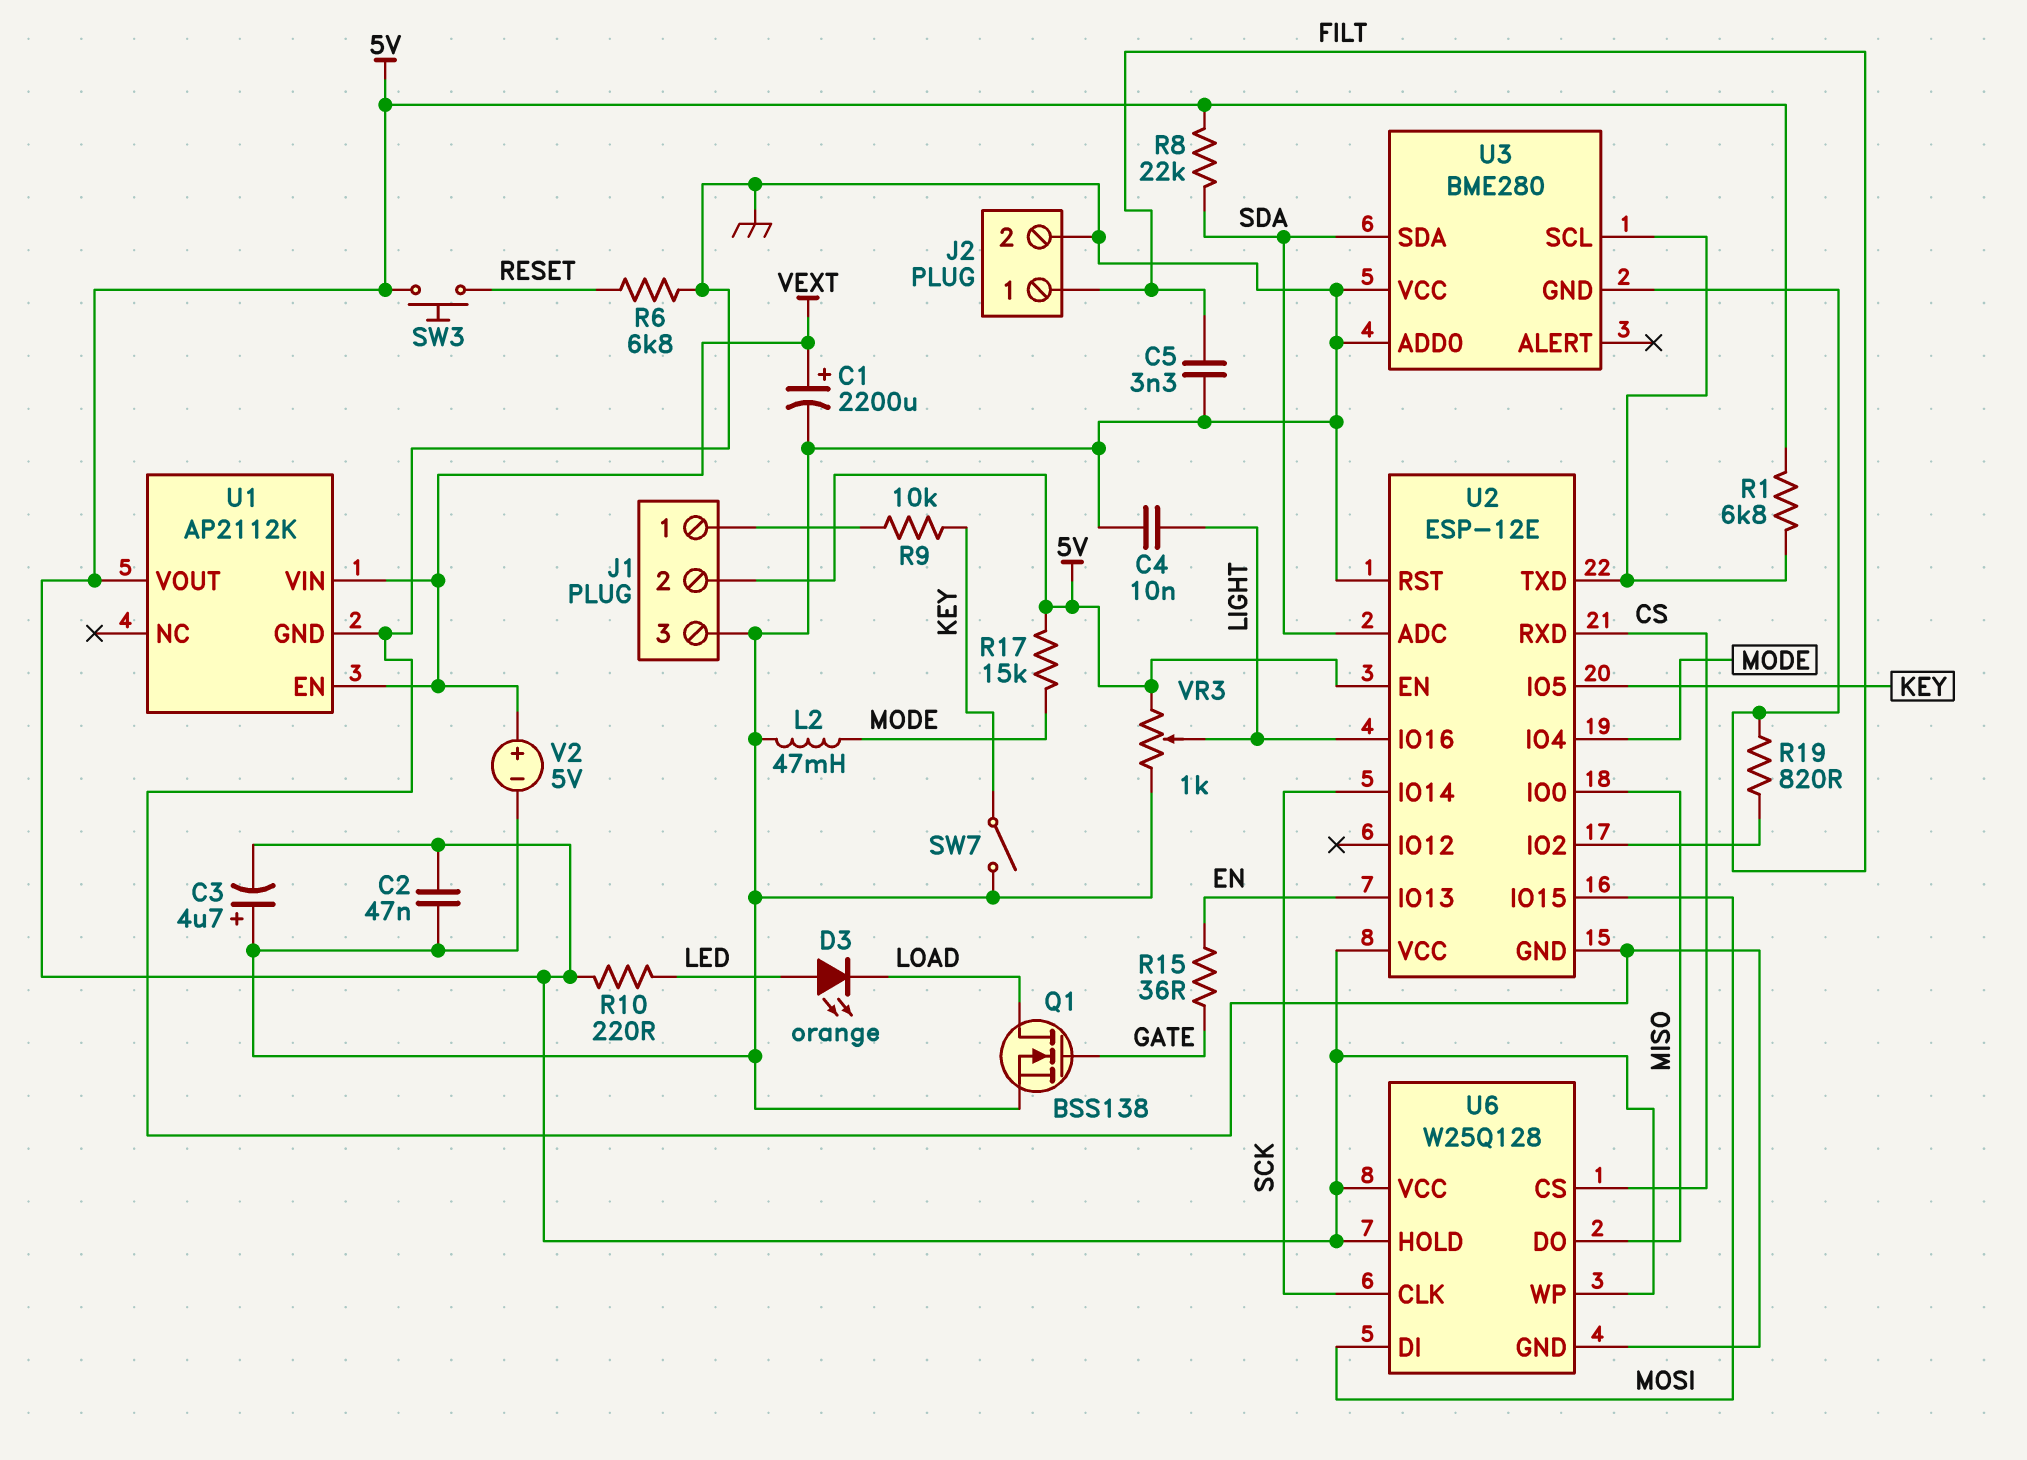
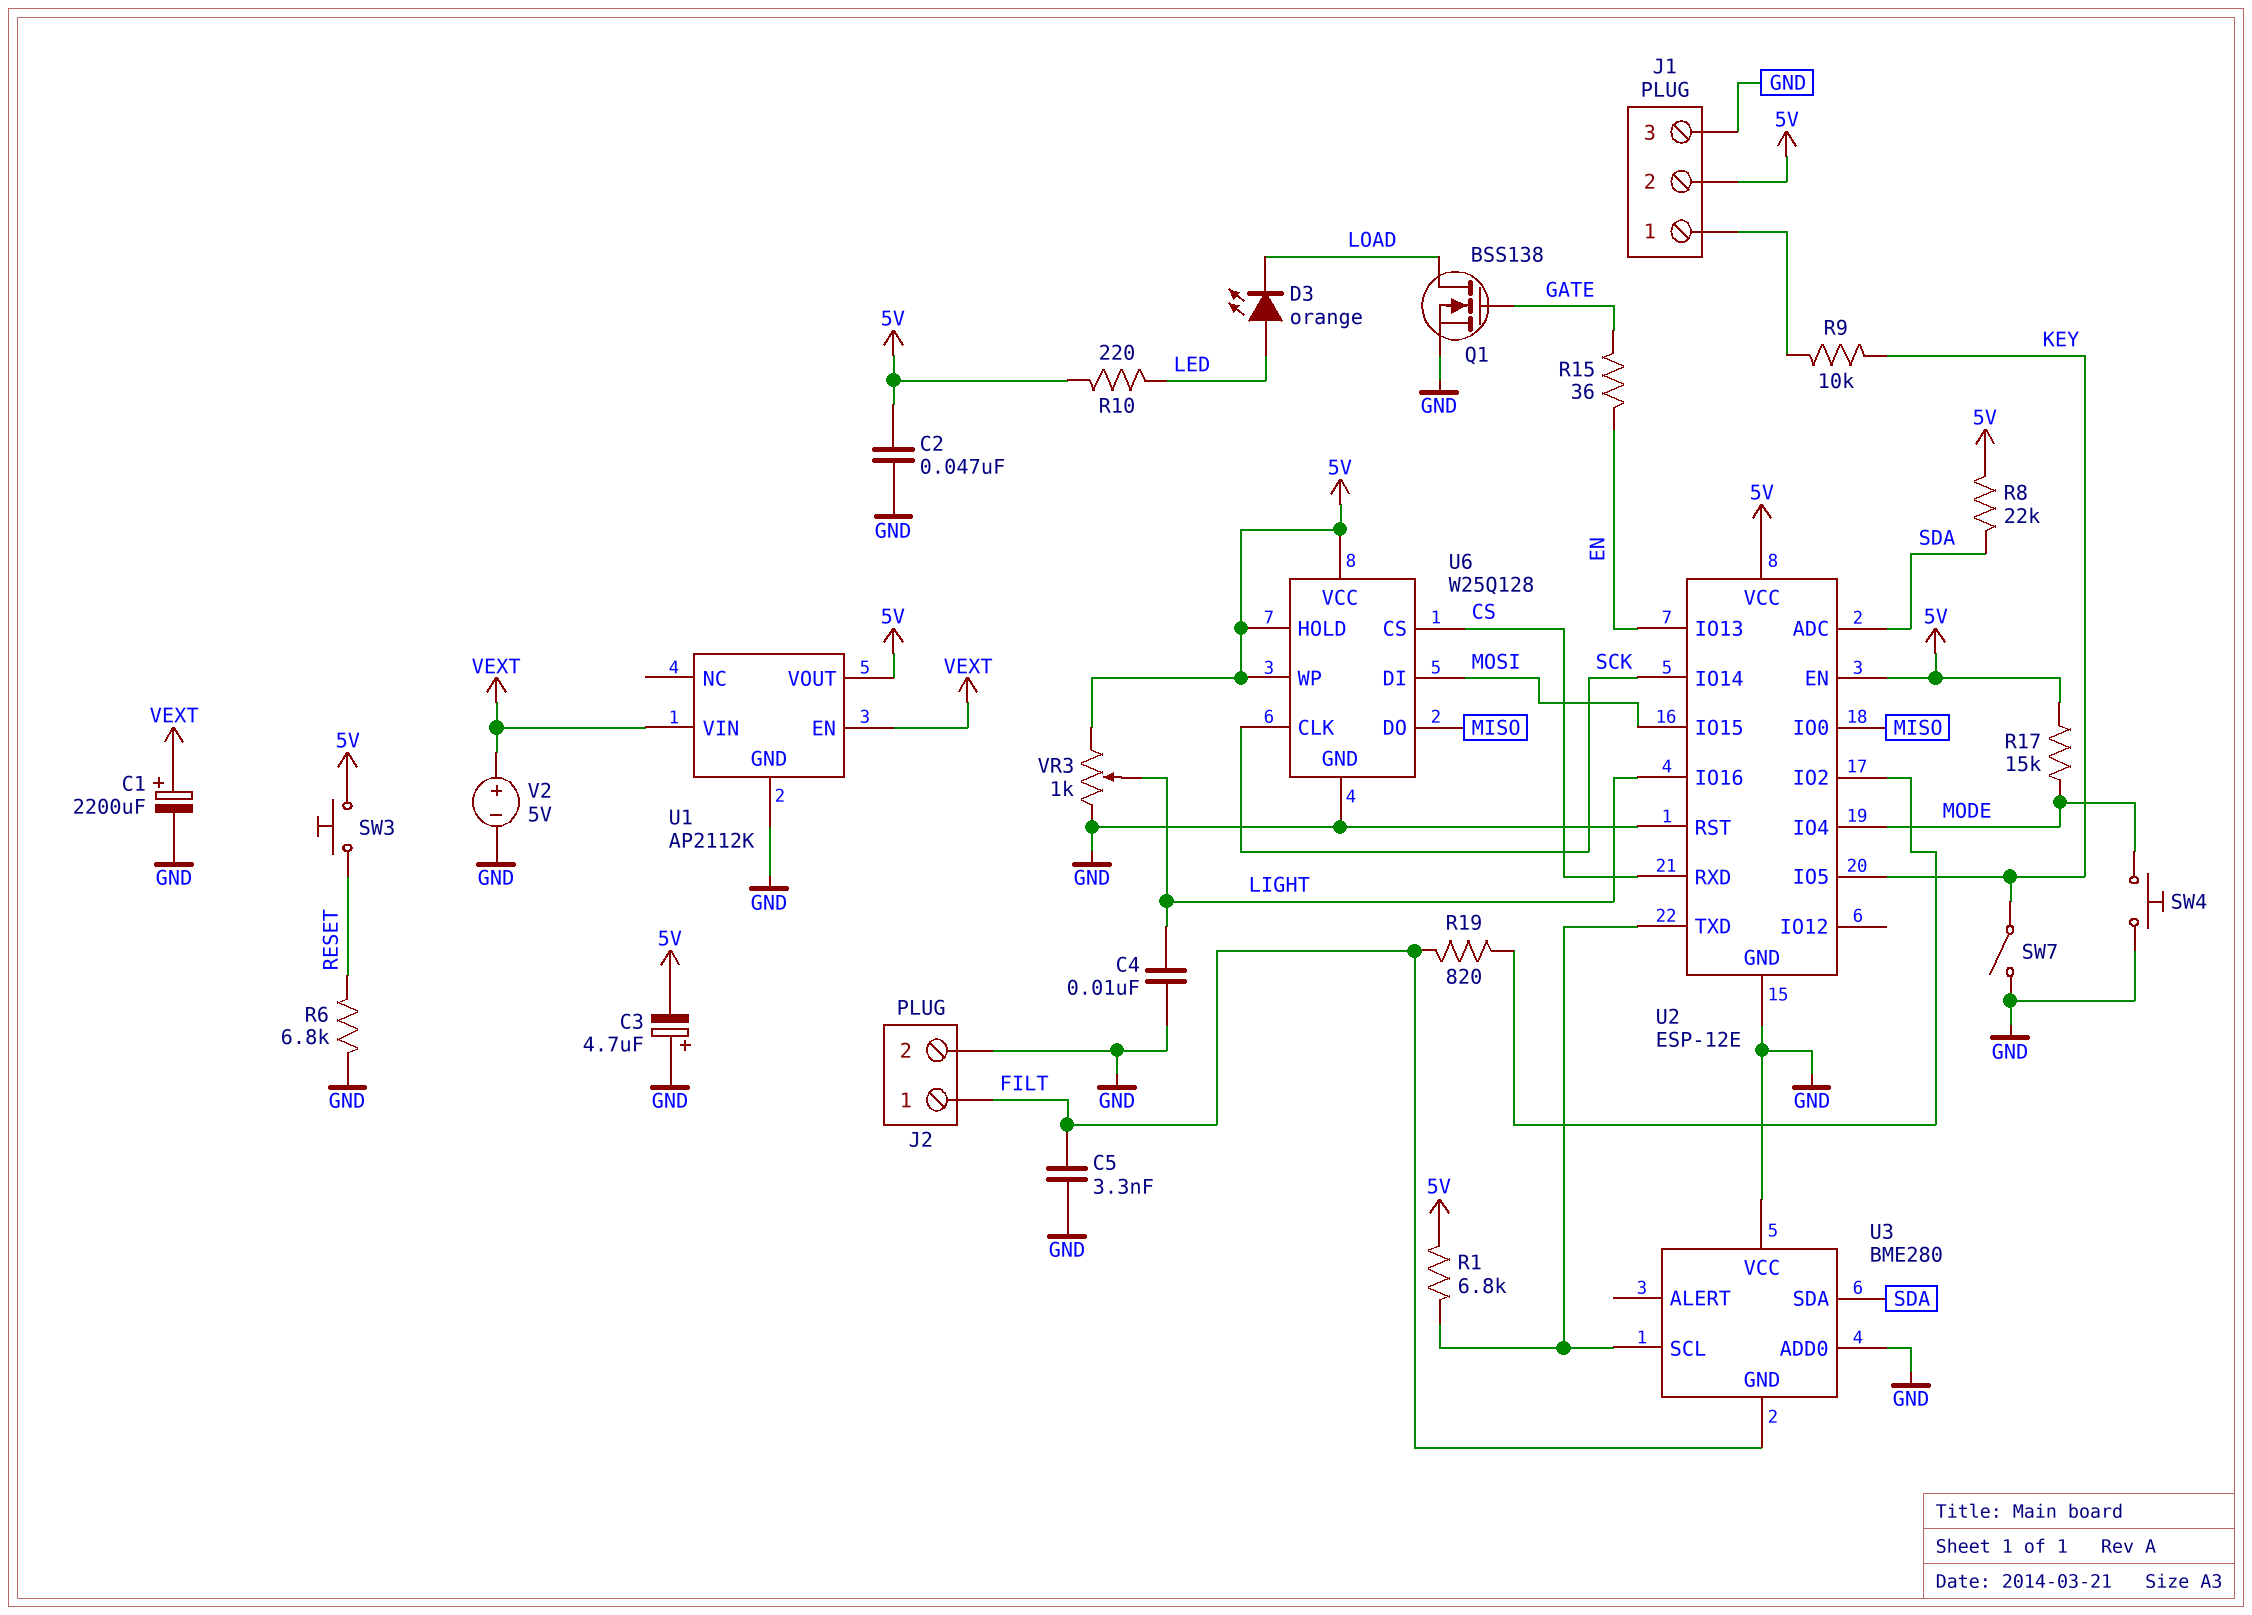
L2: 47mH (GND, MODE) -> none
SW4: none -> button (GND, MODE)

